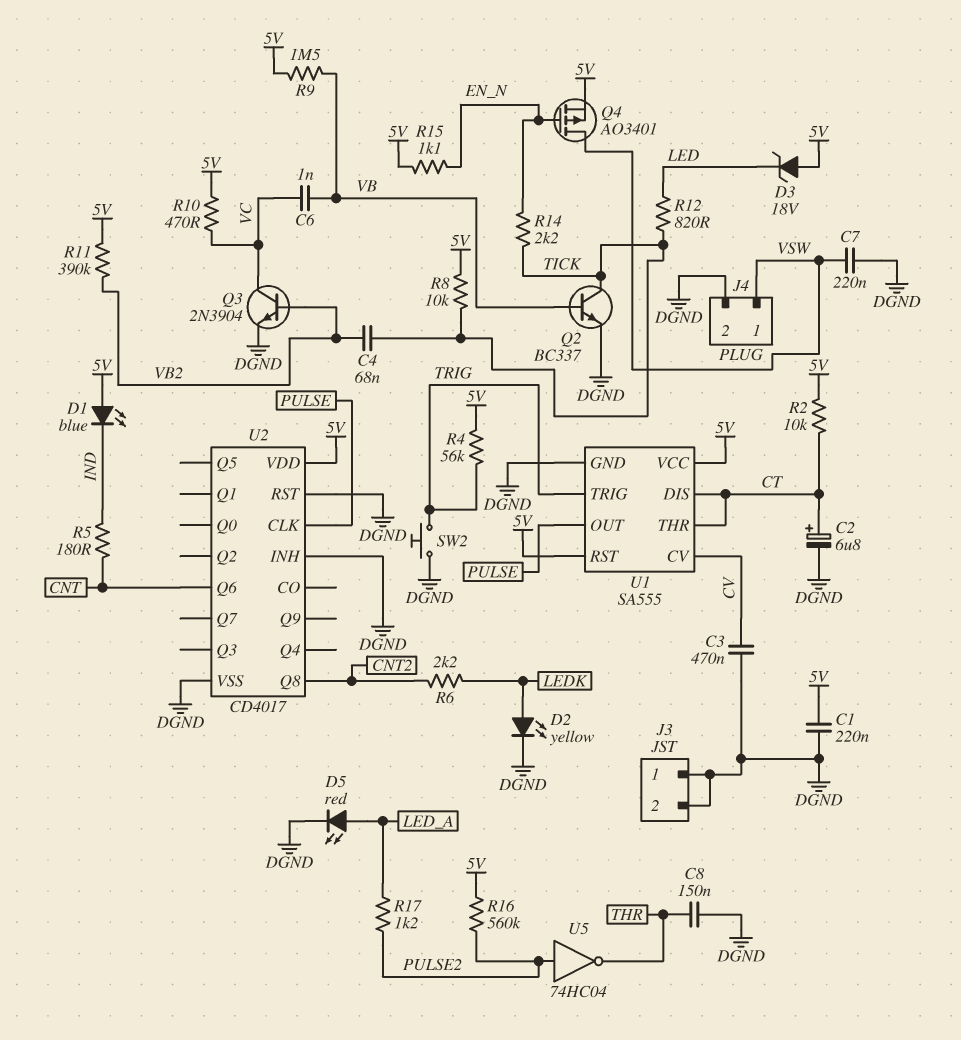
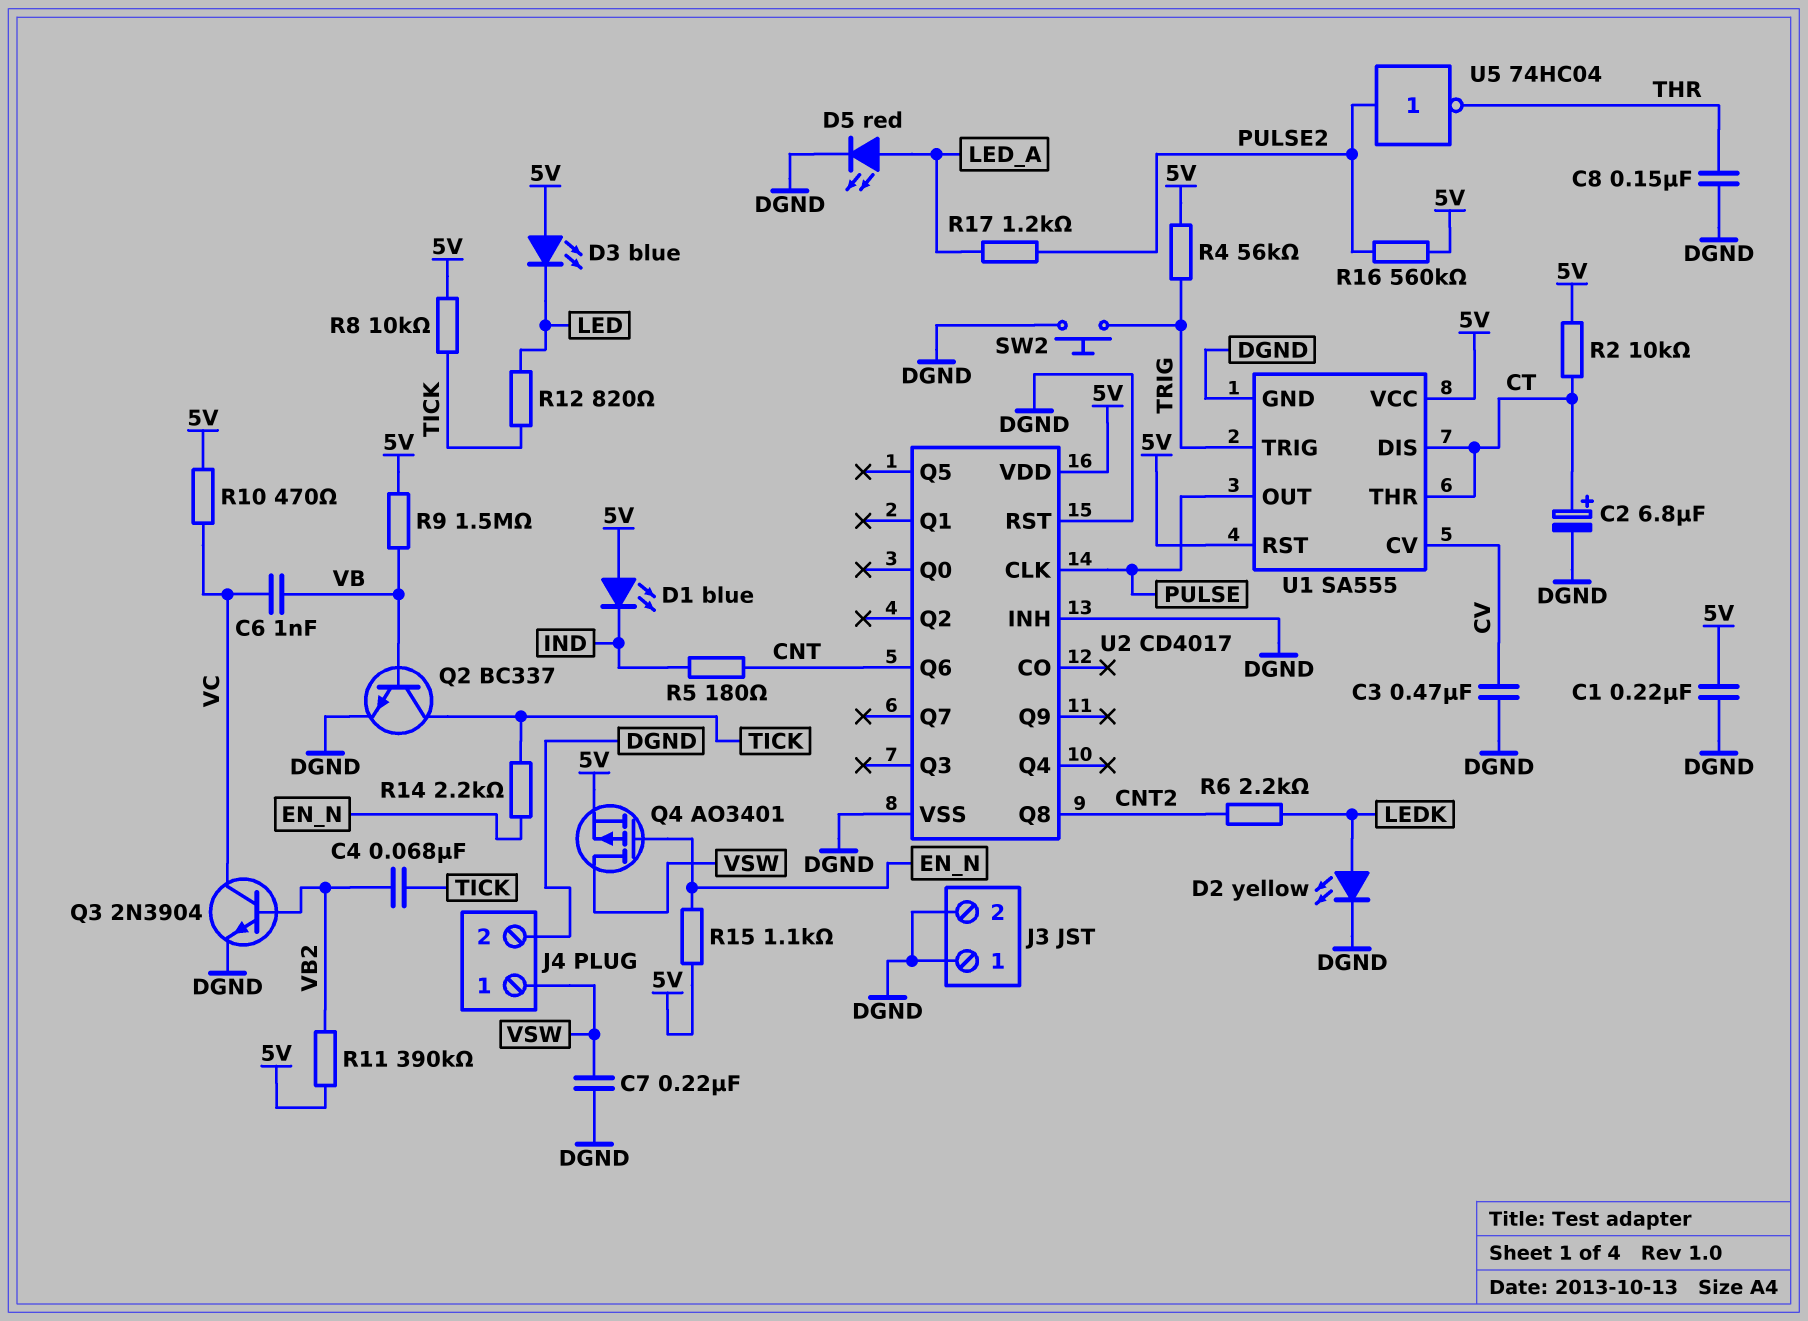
D3: zener 18V (A 5V, K LED) -> LED blue (A 5V, K LED)

